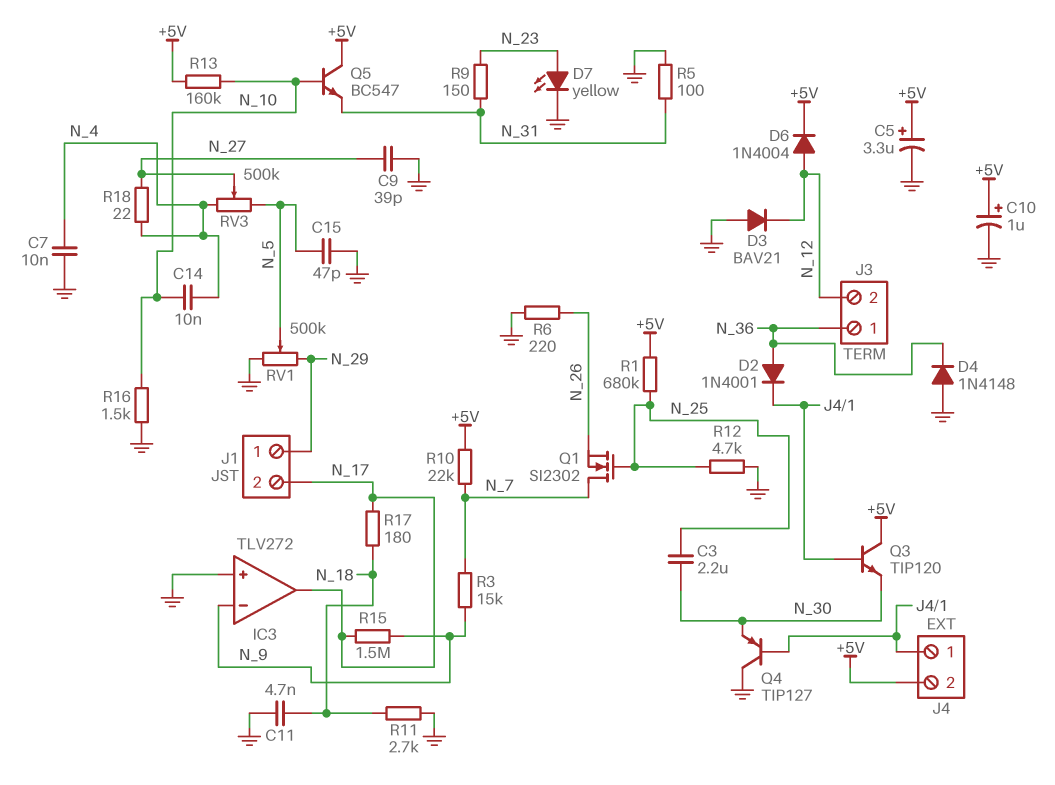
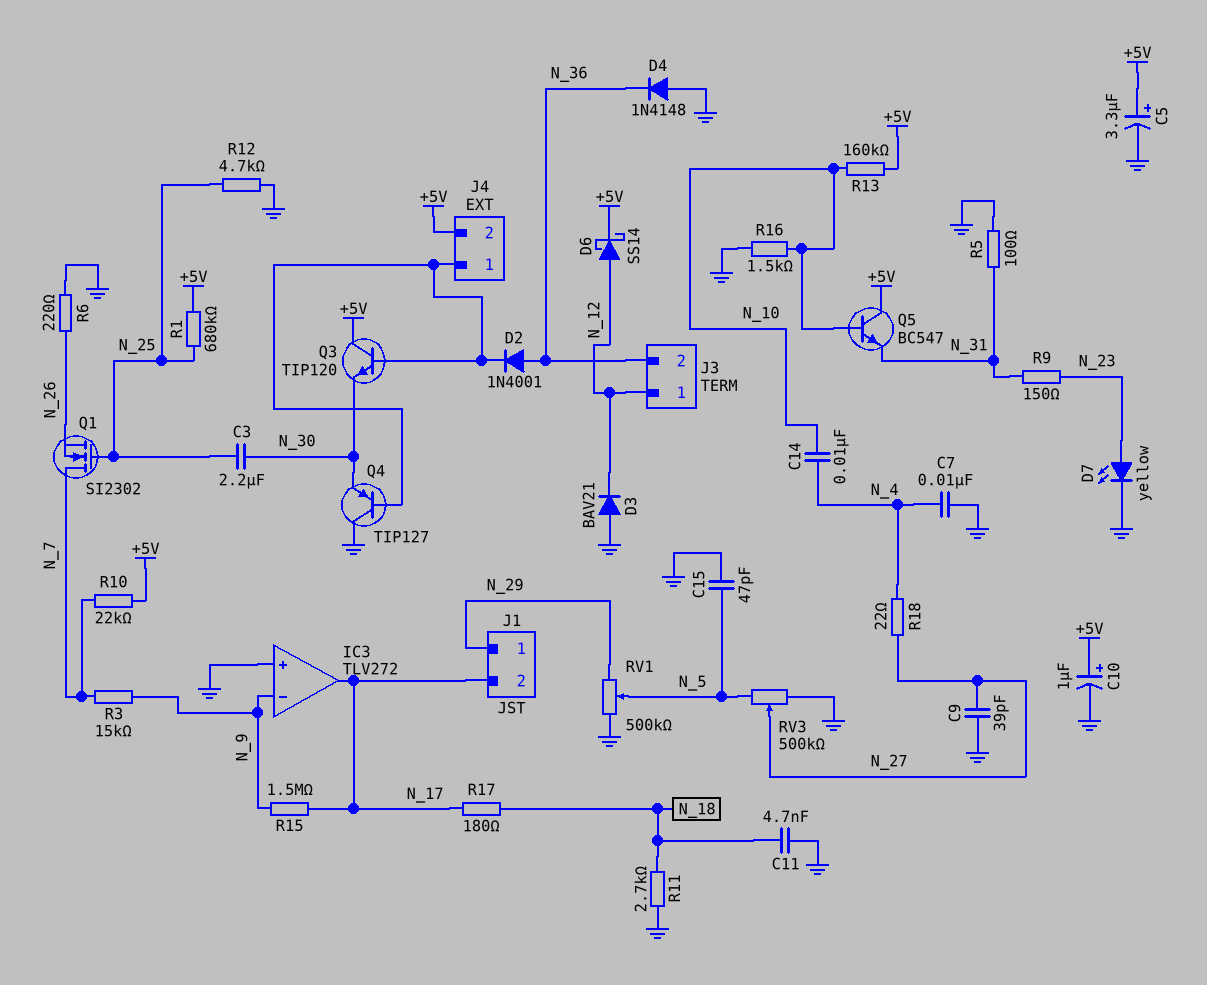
D6: diode 1N4004 (A N_12, K +5V) -> schottky SS14 (A N_12, K +5V)
J3 pin 1: N_36 -> N_12
J3 pin 2: N_12 -> N_36
RV3: 500k (N_4, N_5, wiper N_27) -> 500k (GND, N_5, wiper N_27)

